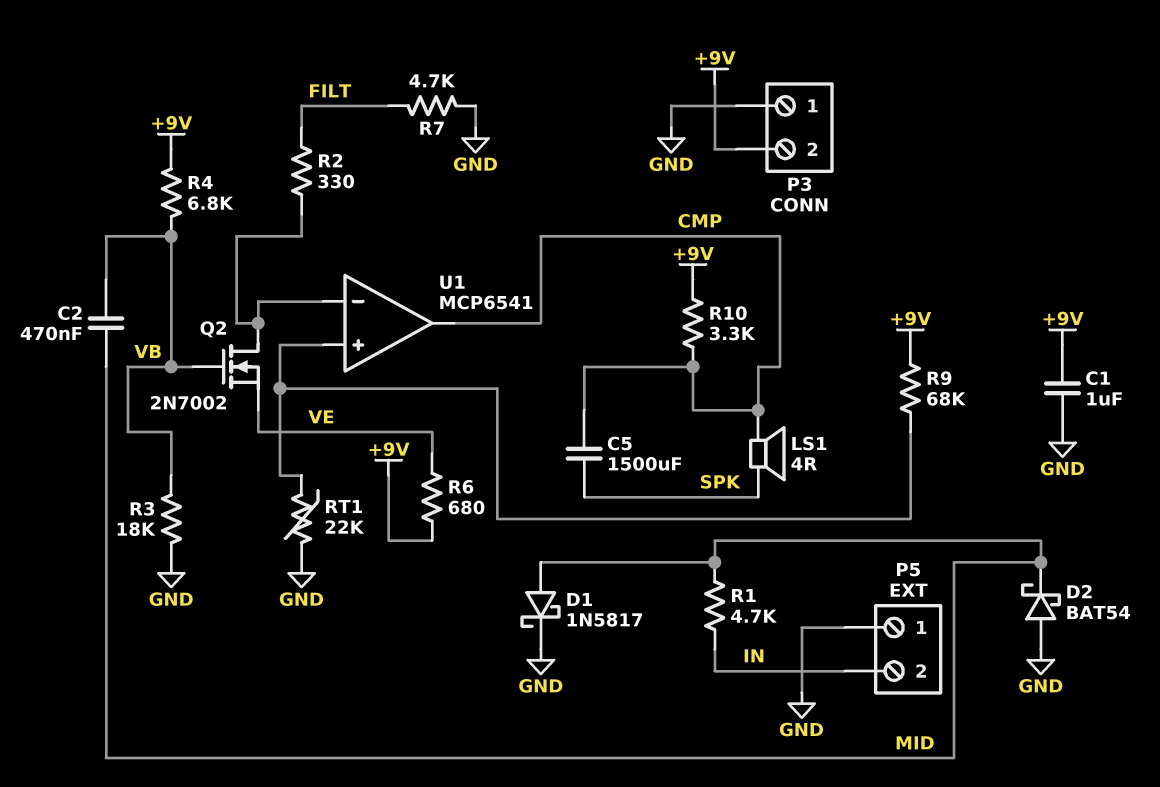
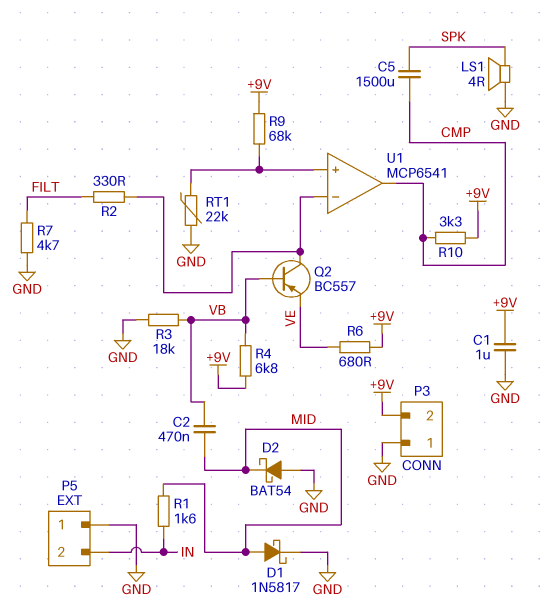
LS1: speaker 4R (CMP, SPK) -> speaker 4R (GND, SPK)
Q2: NMOS 2N7002 (G VB, D U1/in-, S VE) -> PNP BC557 (B VB, C U1/in-, E VE)
R1: 4.7k (IN, MID) -> 1.6k (IN, MID)

